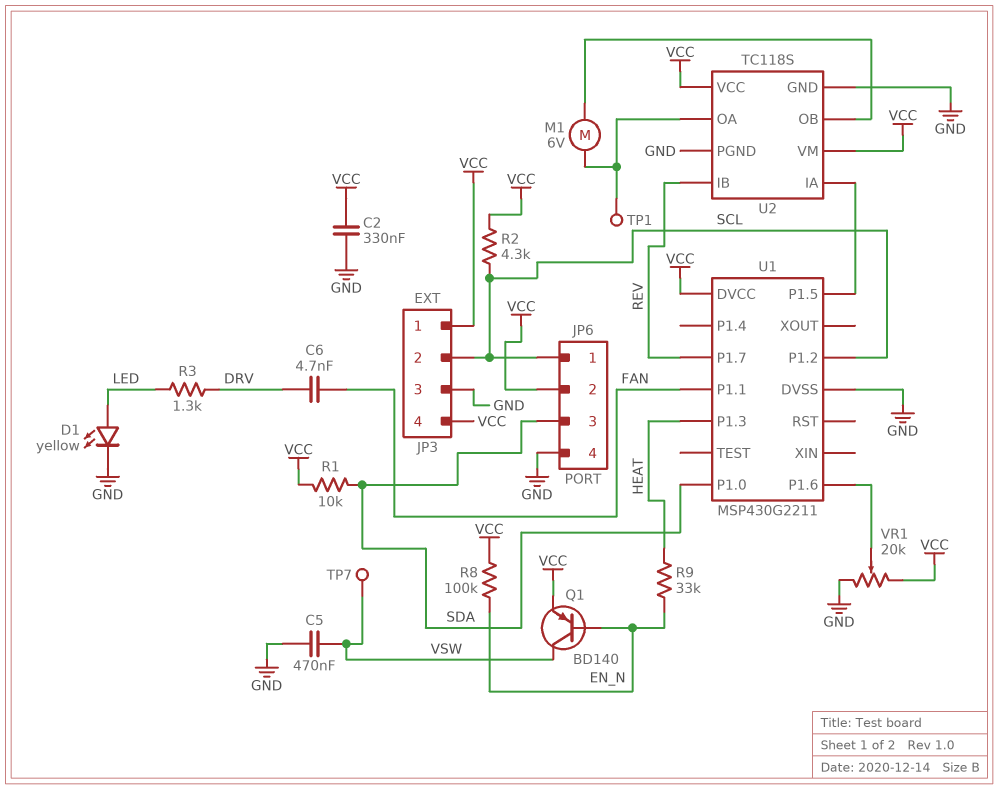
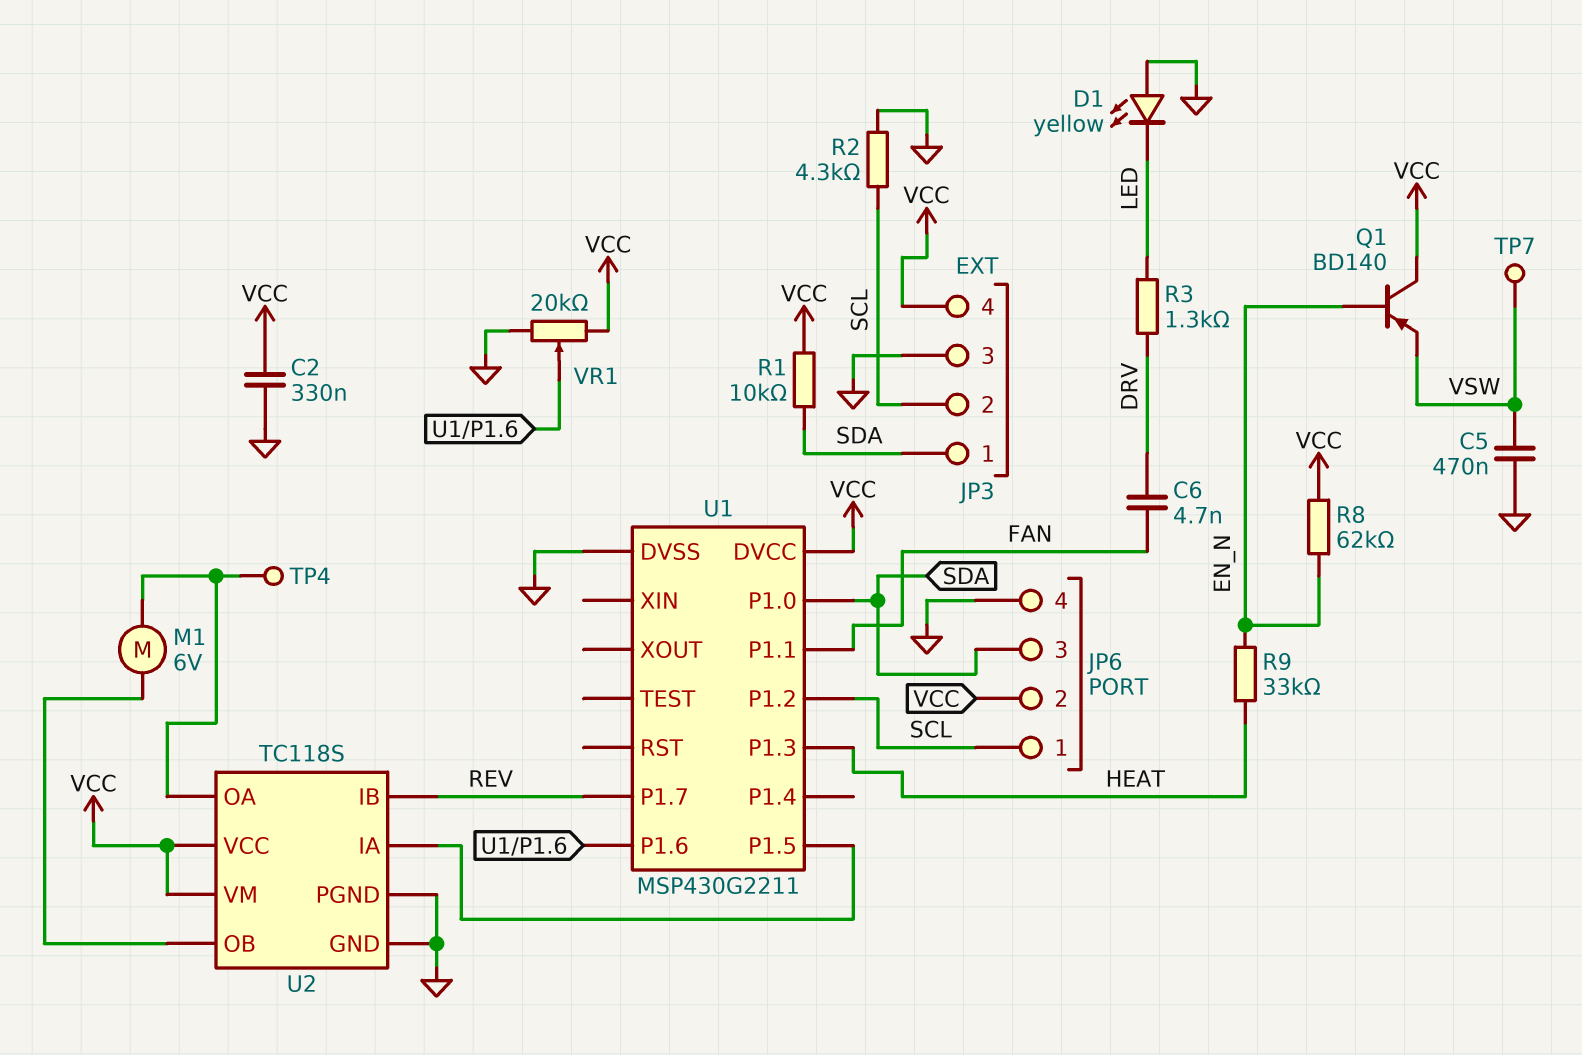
D1: LED yellow (A LED, K GND) -> LED yellow (A GND, K LED)
JP3 pin 1: VCC -> SDA
Q1: PNP BD140 (B EN_N, C VSW, E VCC) -> PNP BD140 (B EN_N, C VCC, E VSW)
R2: 4.3k (SCL, VCC) -> 4.3k (GND, SCL)
R8: 100k (EN_N, VCC) -> 62k (EN_N, VCC)
TP1: test point (U2/OA) -> none
TP4: none -> test point (U2/OA)

